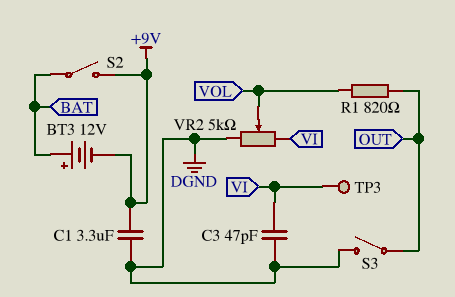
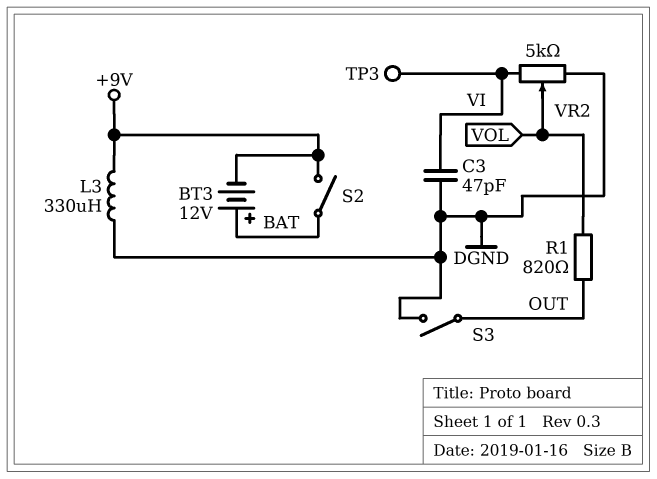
C1: 3.3uF (+9V, DGND) -> none
L3: none -> 330uH (+9V, DGND)

